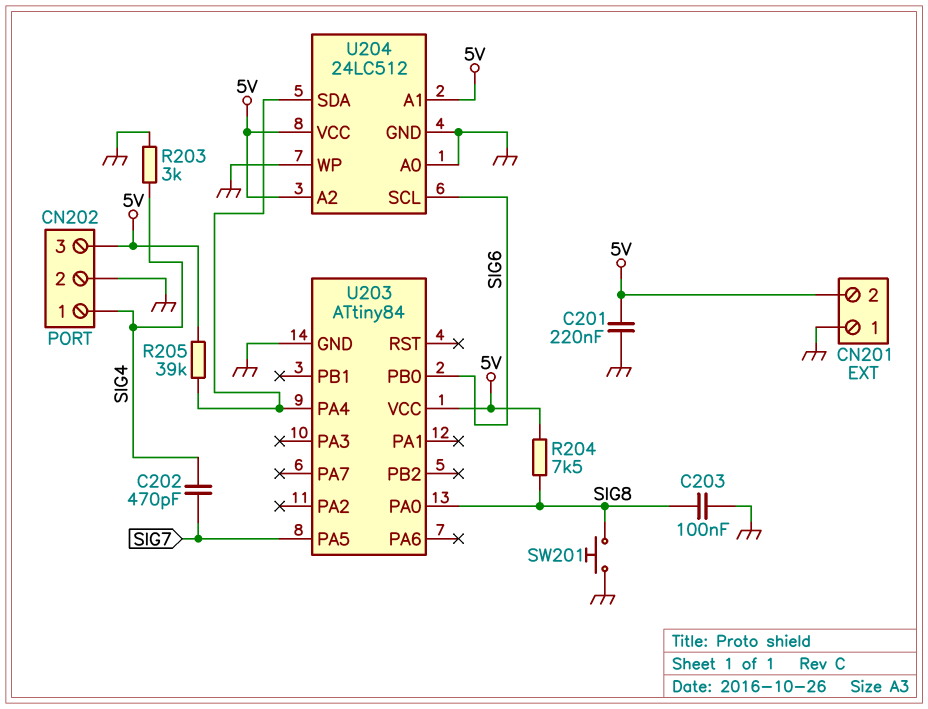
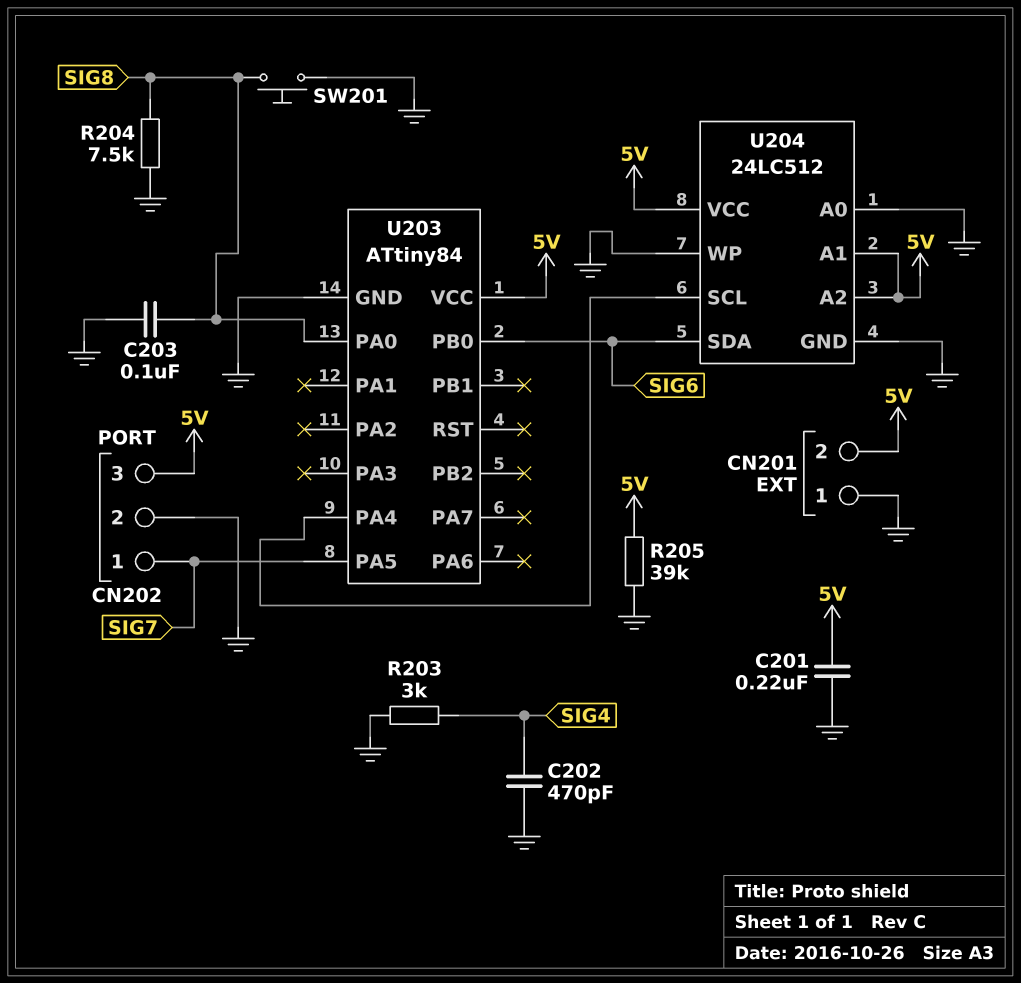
C202: 470pF (SIG4, SIG7) -> 470pF (GND, SIG4)
CN202 pin 1: SIG4 -> SIG7
R204: 7.5k (5V, SIG8) -> 7.5k (GND, SIG8)
R205: 39k (5V, U203/PA4) -> 39k (5V, GND)
U204 pin SCL: SIG6 -> U203/PA4
U204 pin SDA: U203/PA4 -> SIG6

